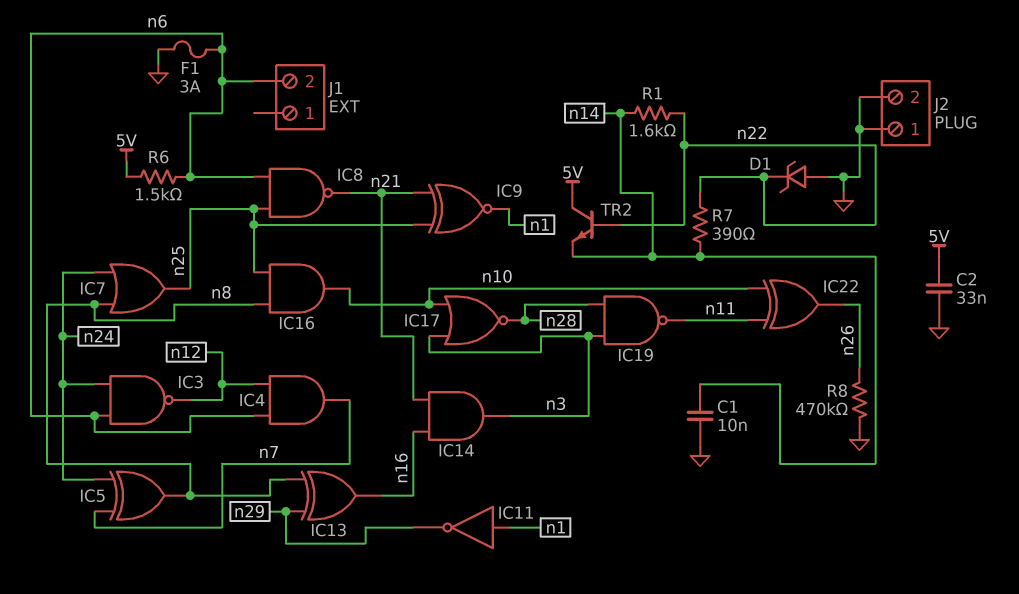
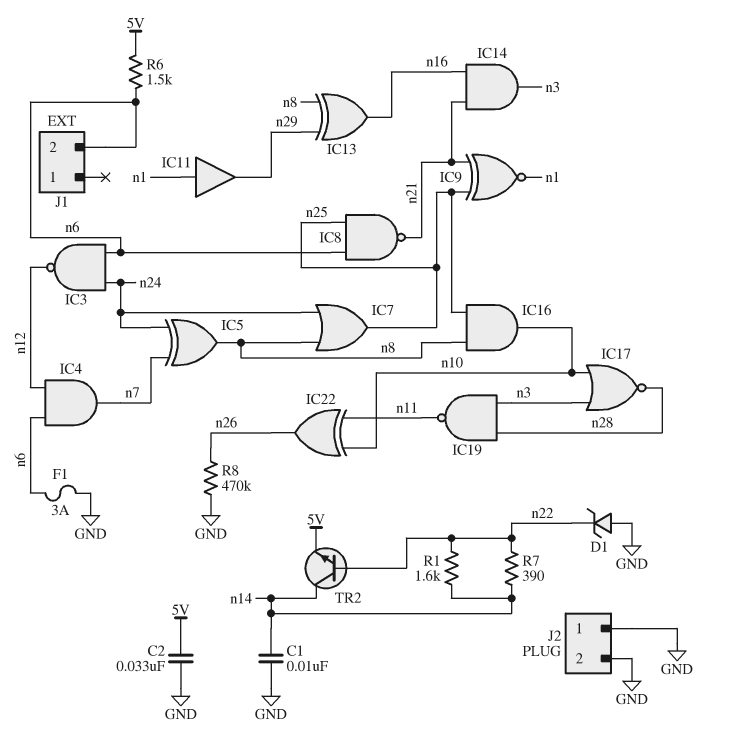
IC11: NOT (in n1, out n29) -> buffer (in n1, out n29)
TR2: NPN (B n22, C 5V, E n14) -> NPN (B n22, C n14, E 5V)

